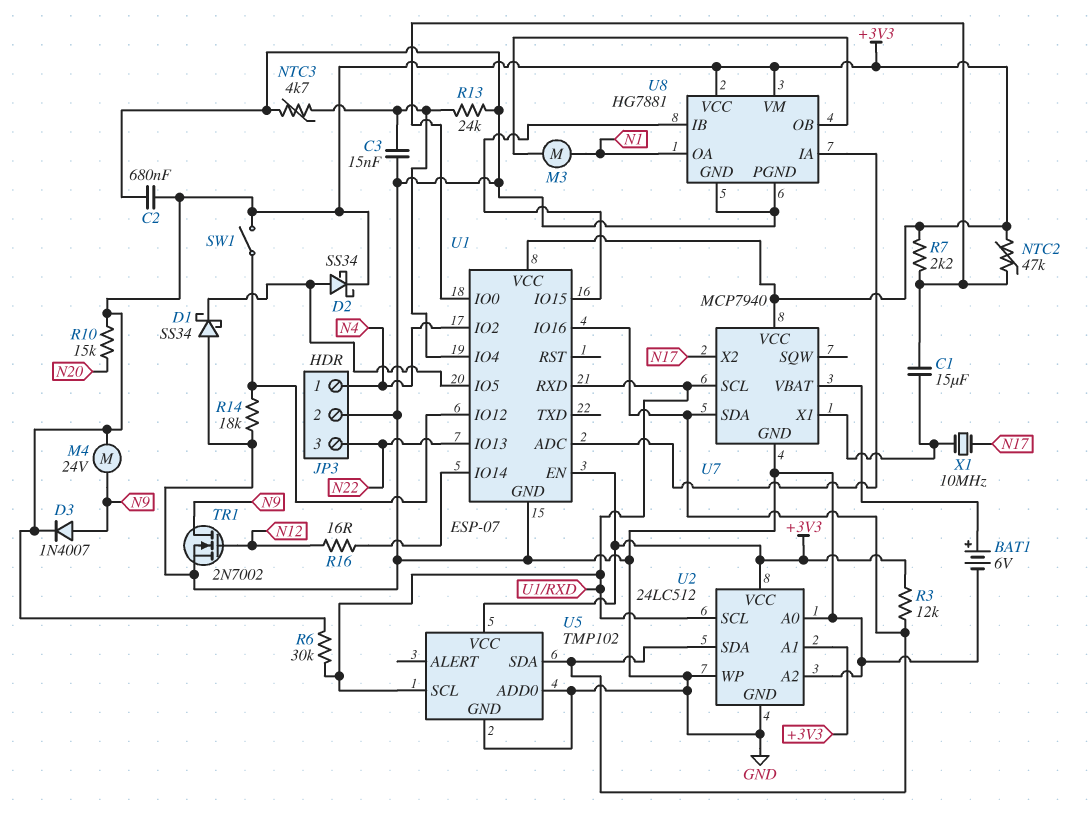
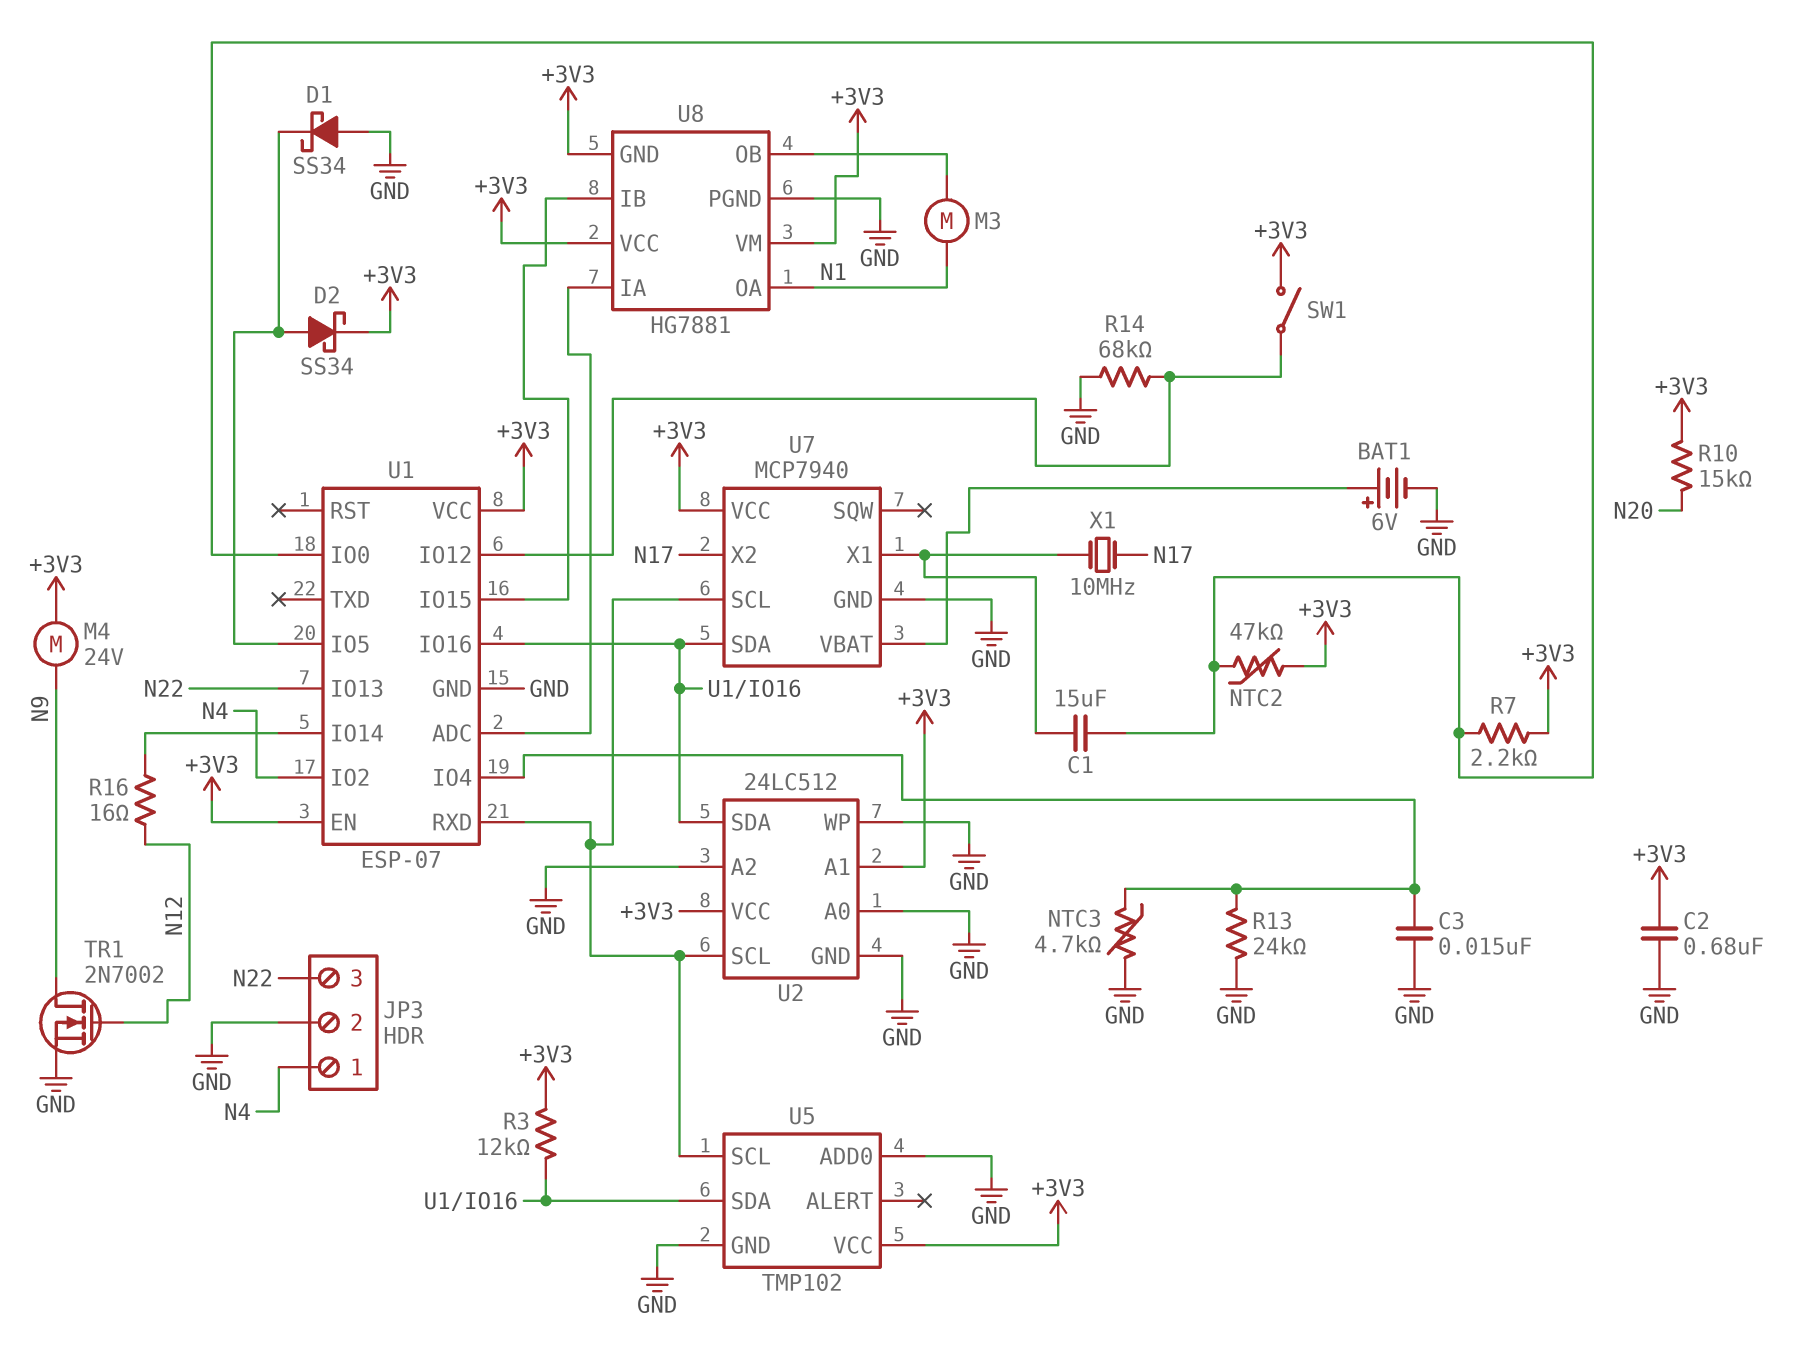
D3: diode 1N4007 (A N9, K +3V3) -> none
R6: 30k (+3V3, U1/RXD) -> none
R14: 18k (GND, U1/IO12) -> 68k (GND, U1/IO12)
U8 pin GND: GND -> +3V3

